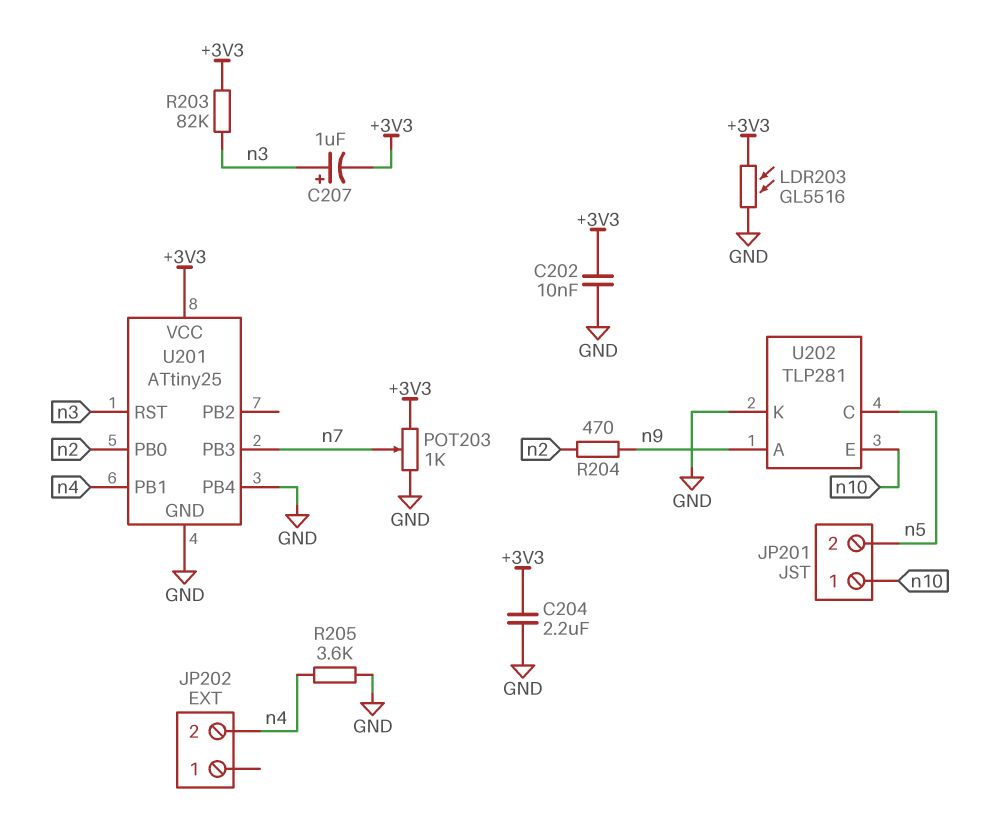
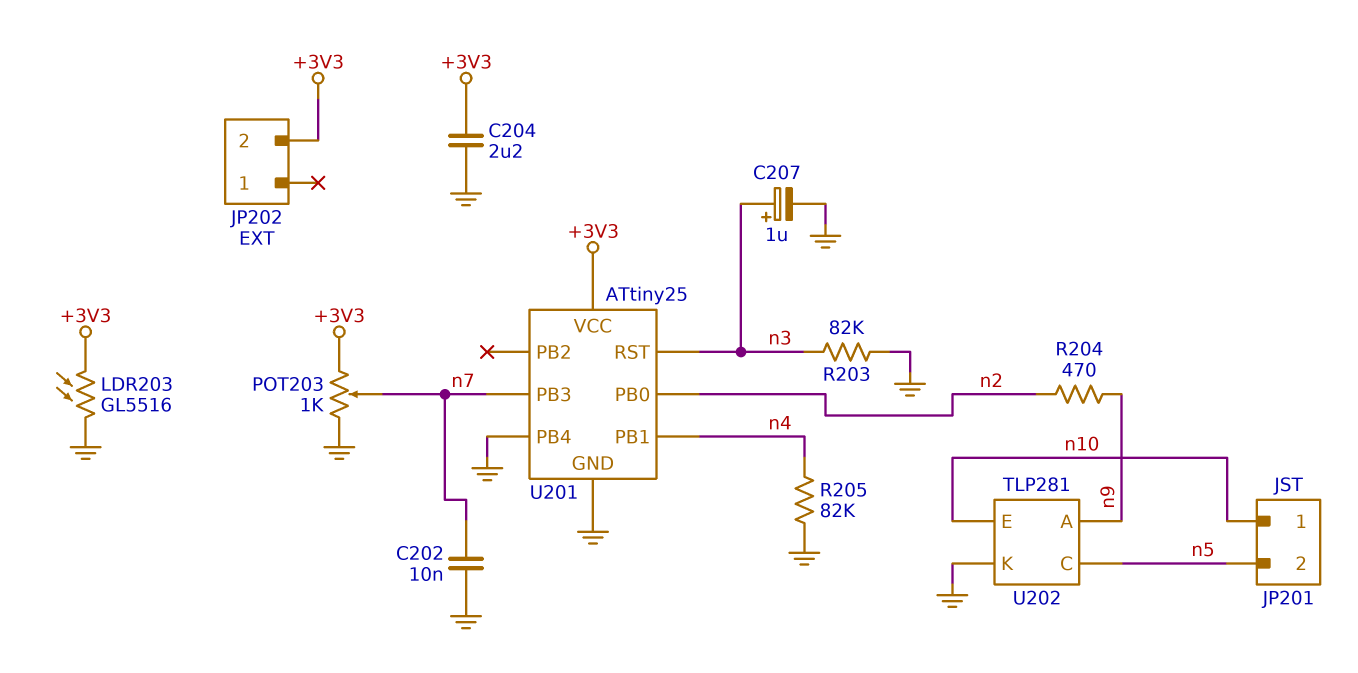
C202: 10nF (+3V3, GND) -> 10nF (GND, n7)
C207: 1uF (plus n3, minus +3V3) -> 1uF (plus n3, minus GND)
JP202 pin 2: n4 -> +3V3
R203: 82k (+3V3, n3) -> 82k (GND, n3)
R205: 3.6k (GND, n4) -> 82k (GND, n4)

